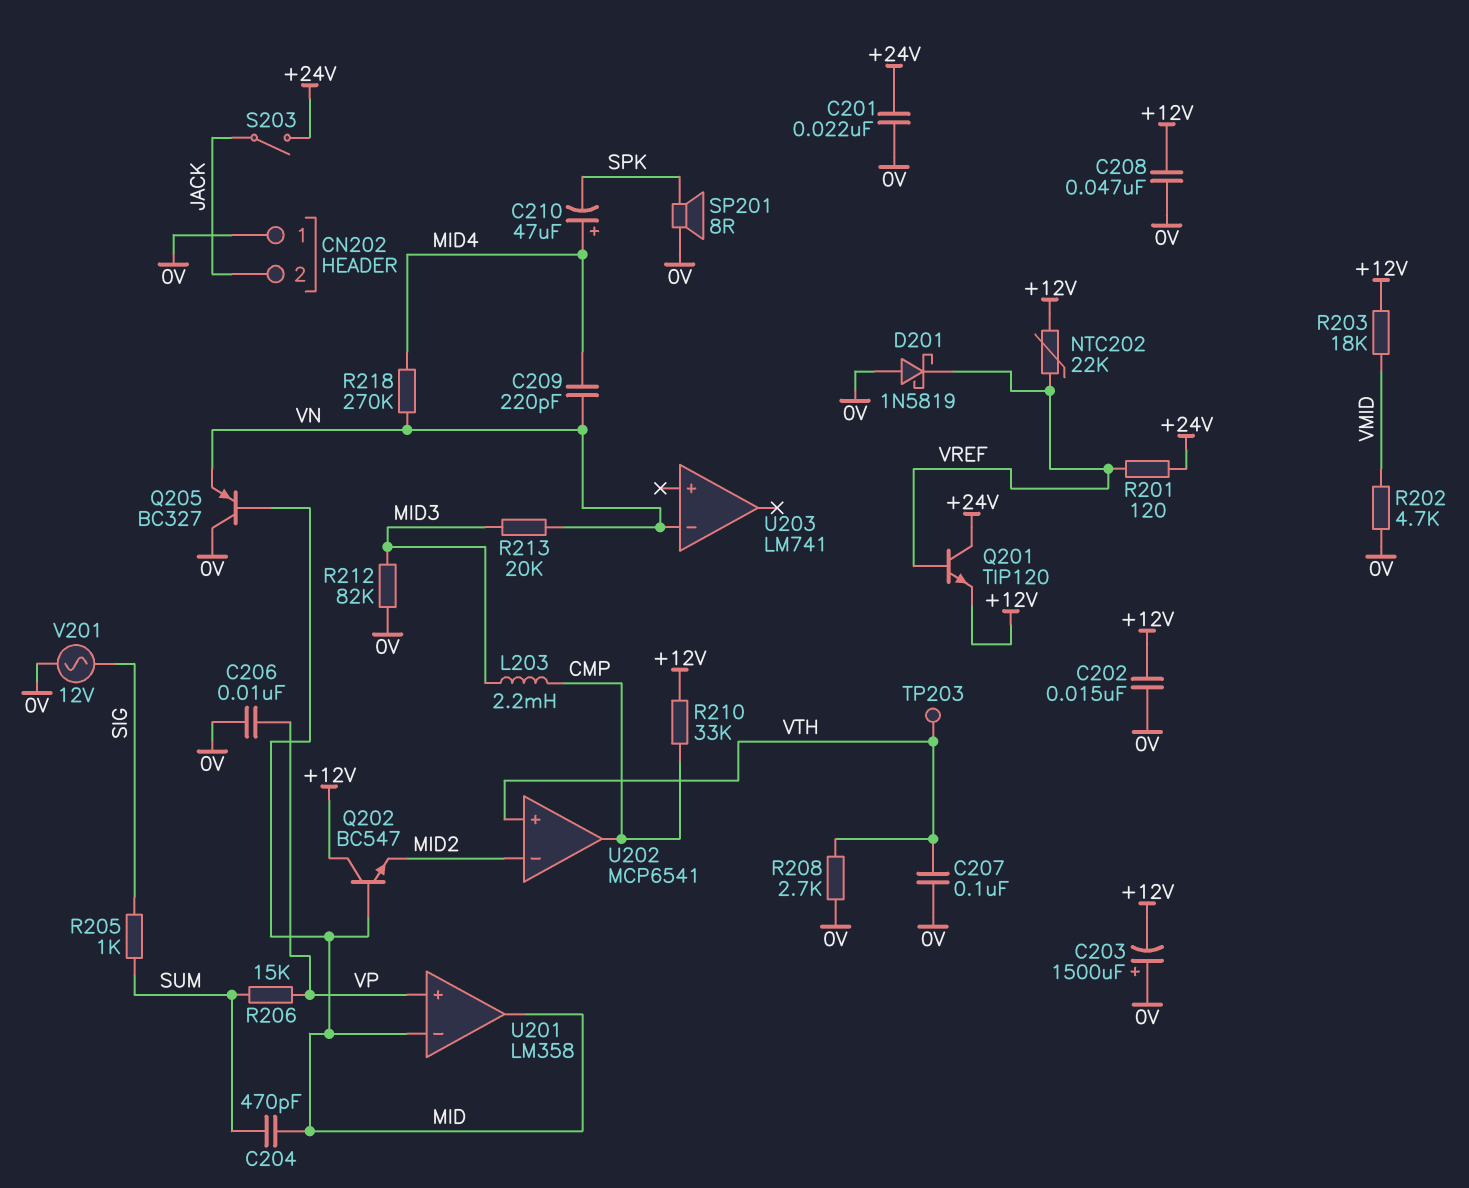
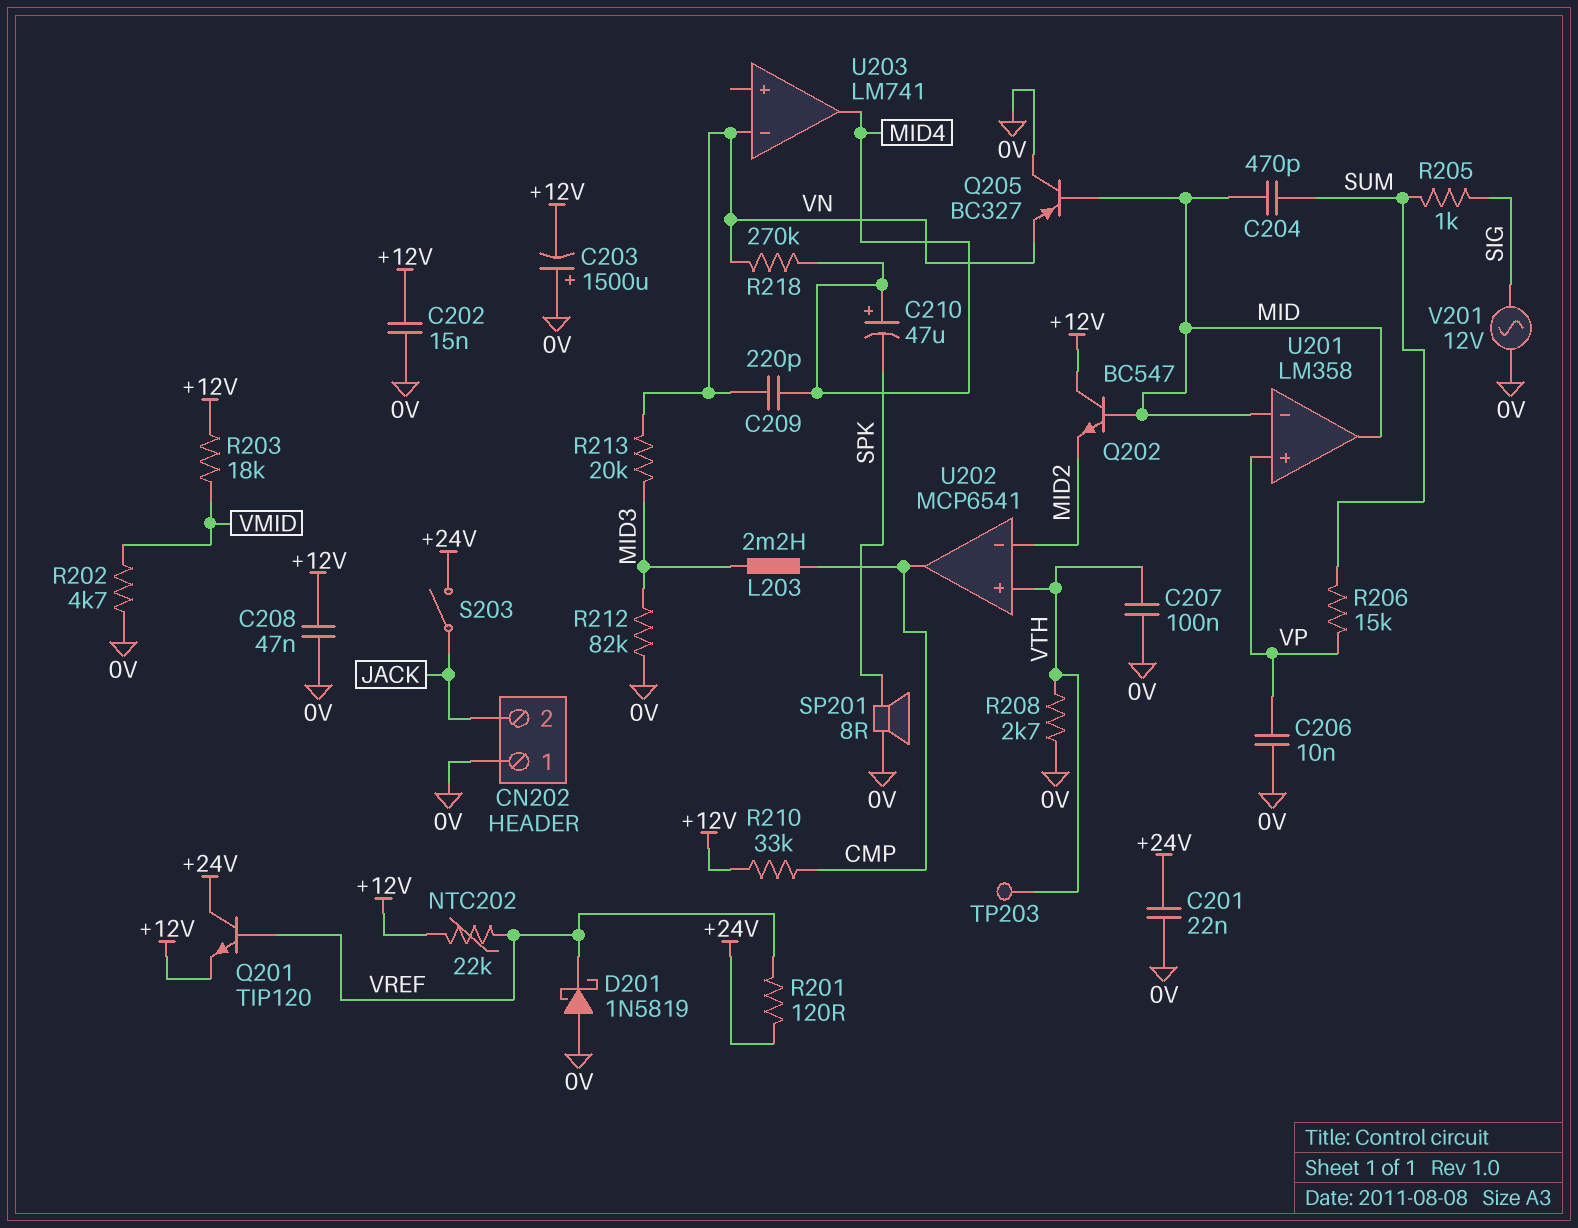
U203 pin out: none -> MID4

